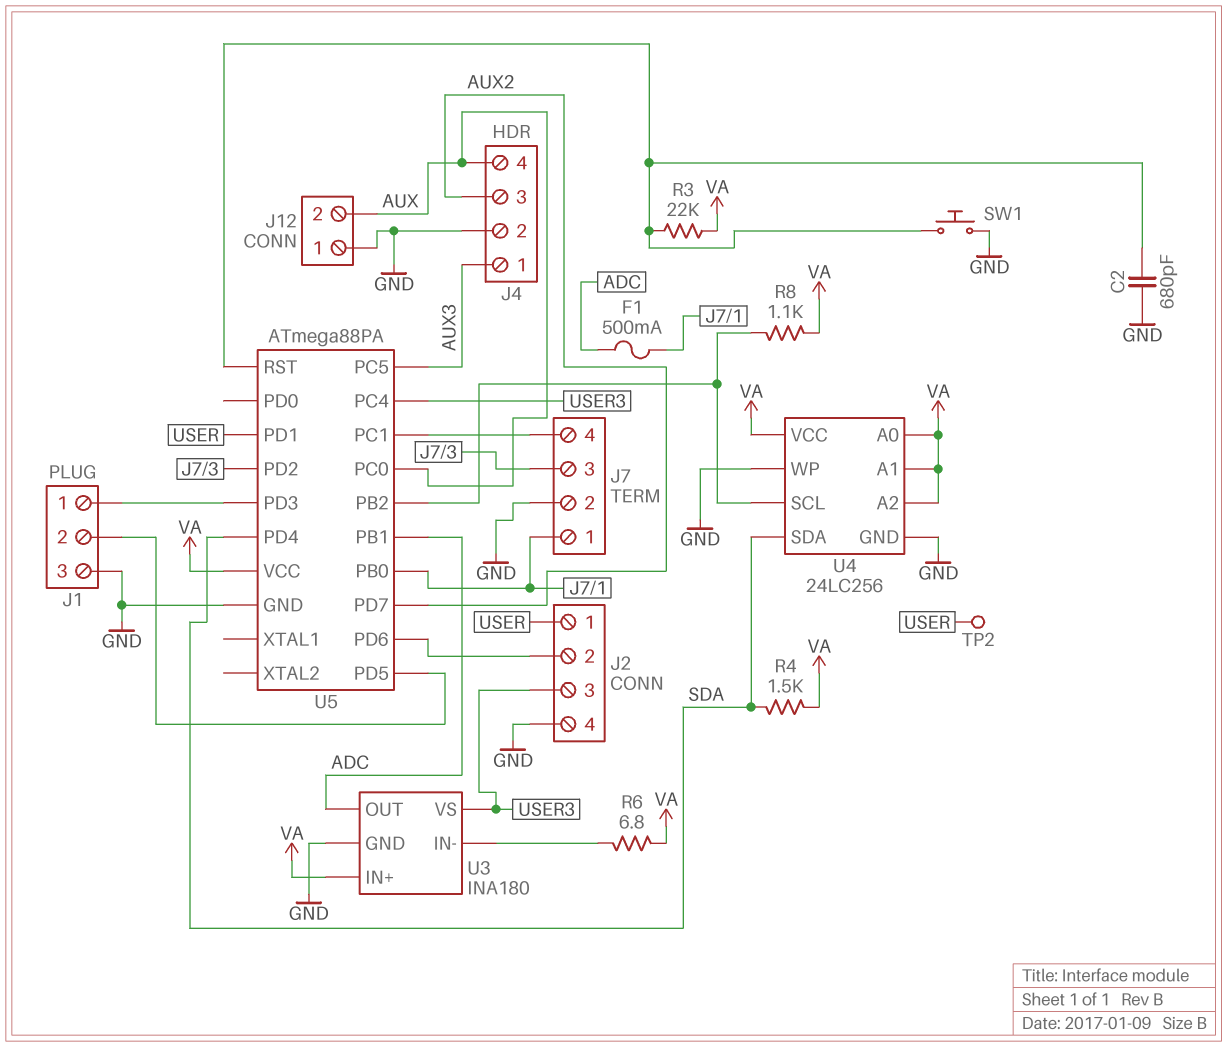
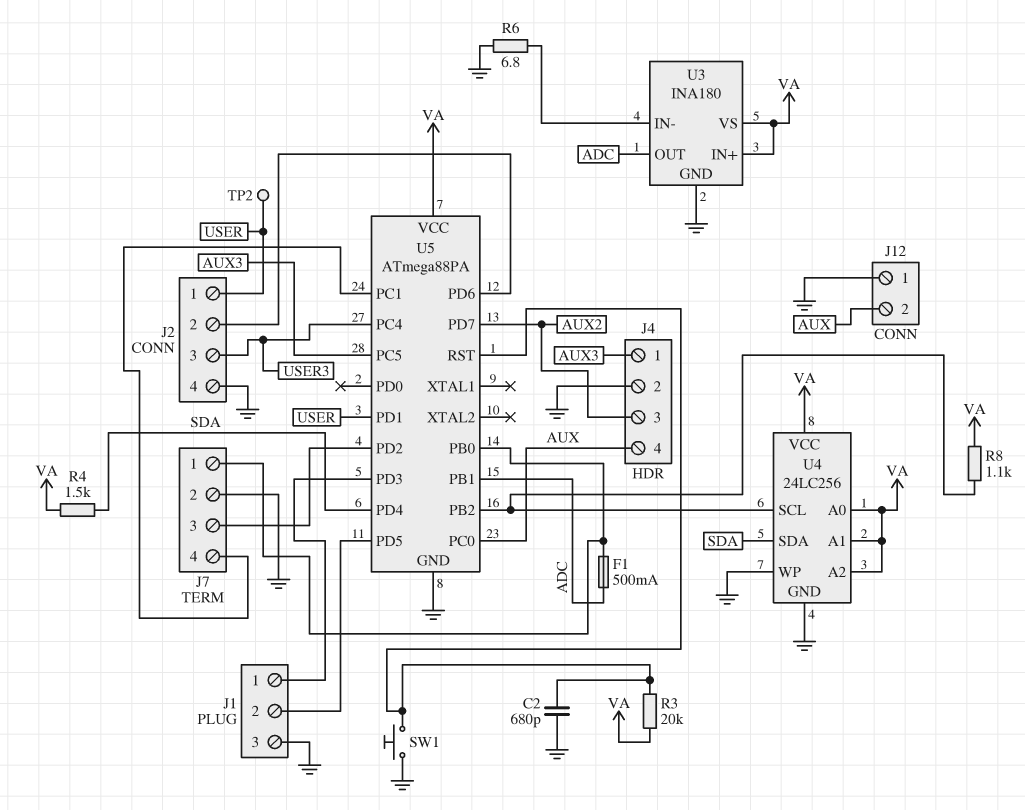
R3: 22k (U5/RST, VA) -> 20k (U5/RST, VA)
R6: 6.8 (U3/IN-, VA) -> 6.8 (GND, U3/IN-)
U3 pin VS: USER3 -> VA

